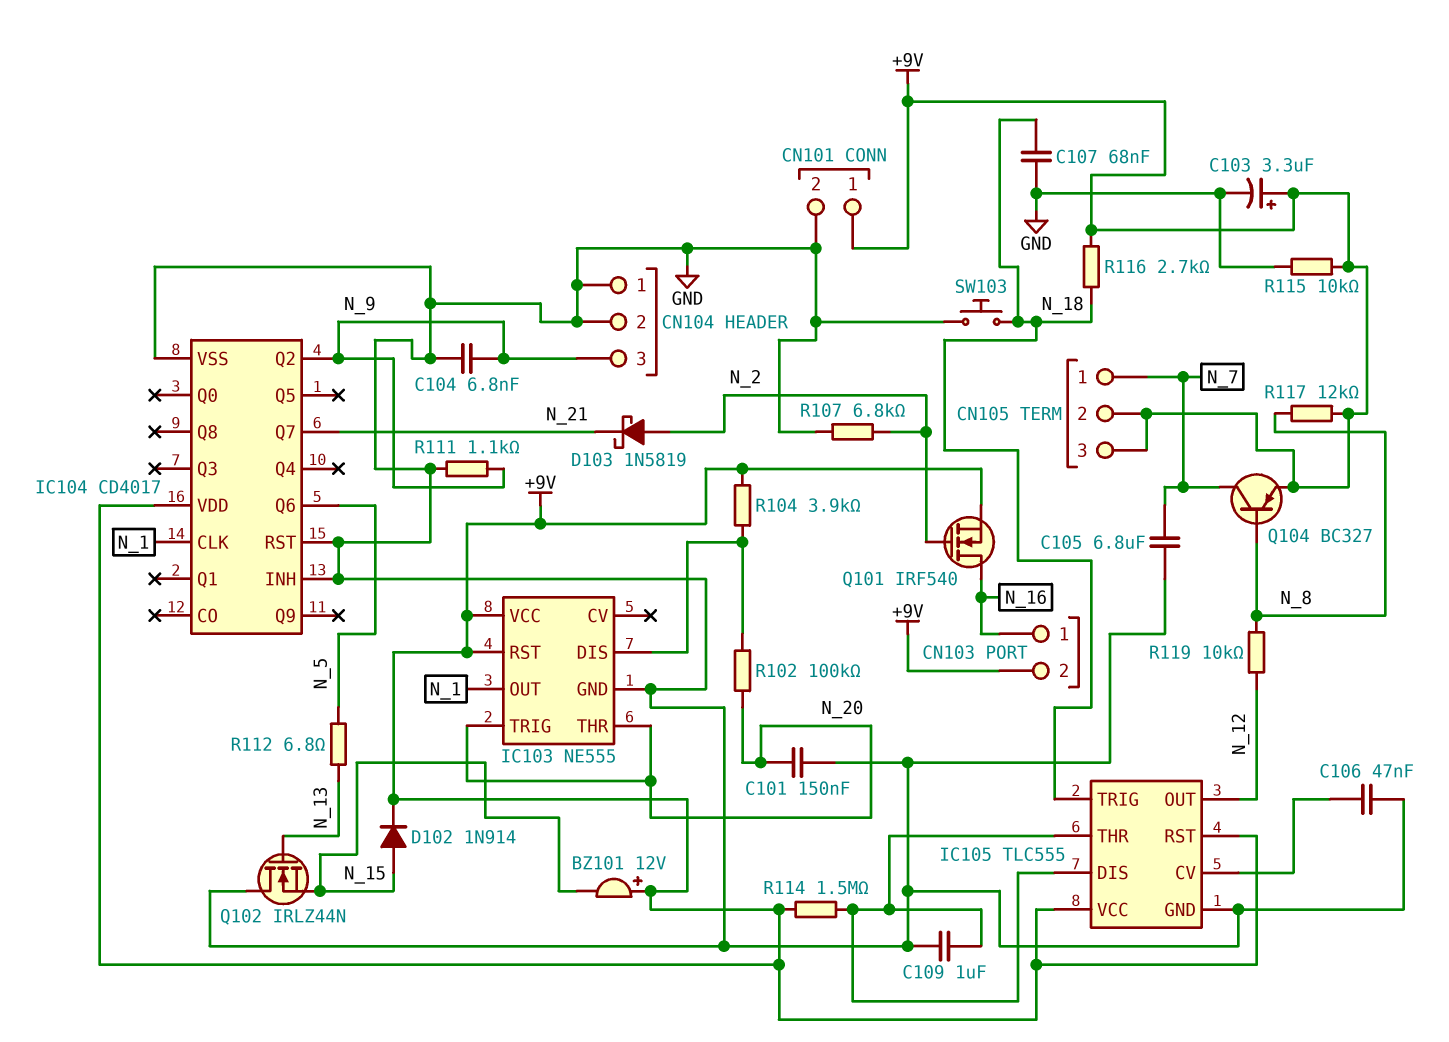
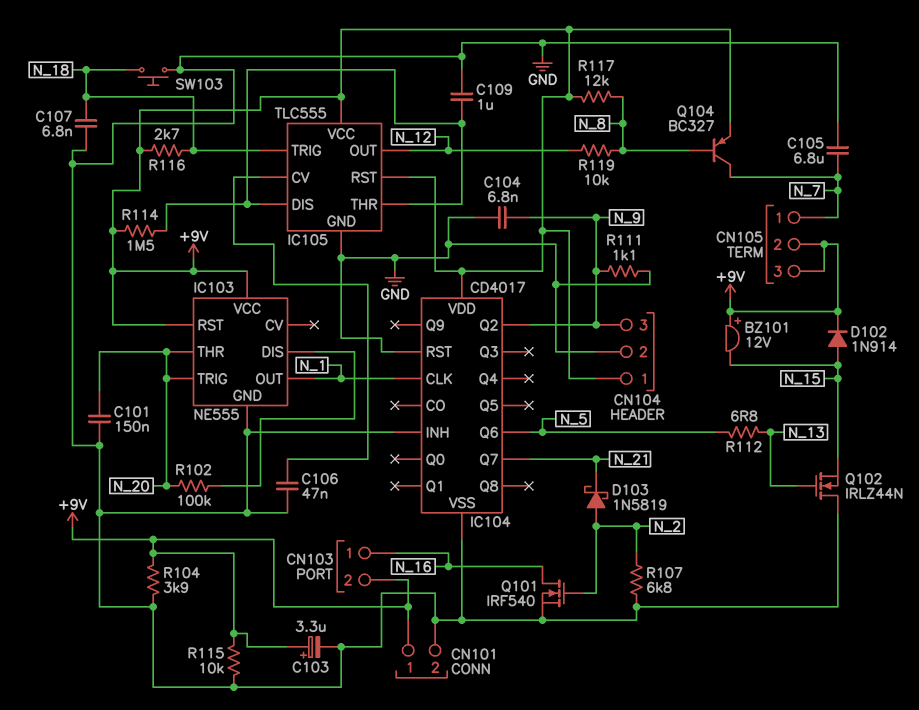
C107: 68nF (GND, N_18) -> 6.8nF (GND, N_18)
CN104 pin 1: GND -> +9V
Q101: NMOS IRF540 (G N_2, D N_16, S +9V) -> NMOS IRF540 (G N_2, D N_16, S GND)
R104: 3.9k (+9V, IC103/DIS) -> 3.9k (+9V, GND)

